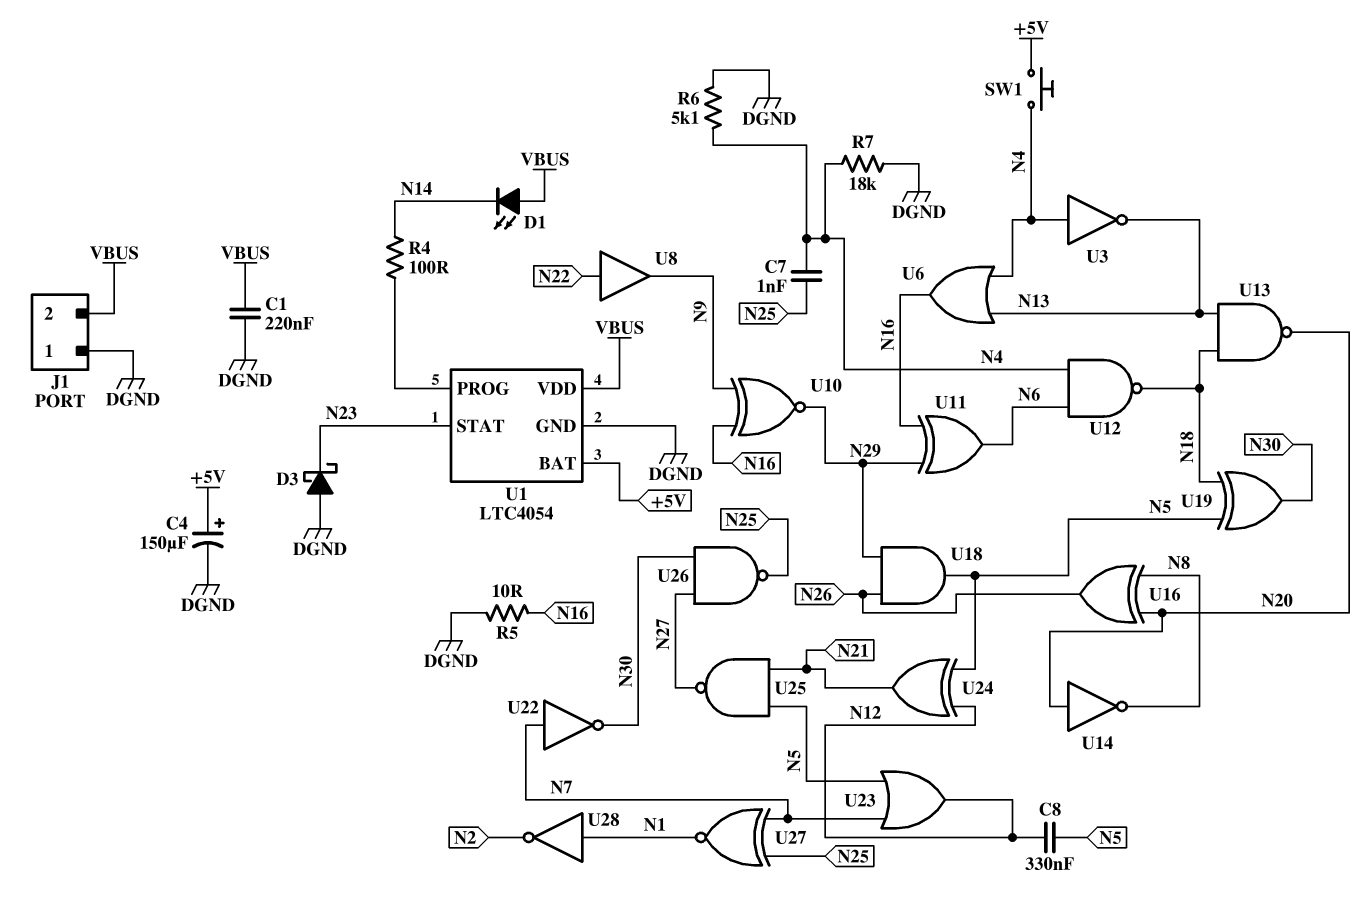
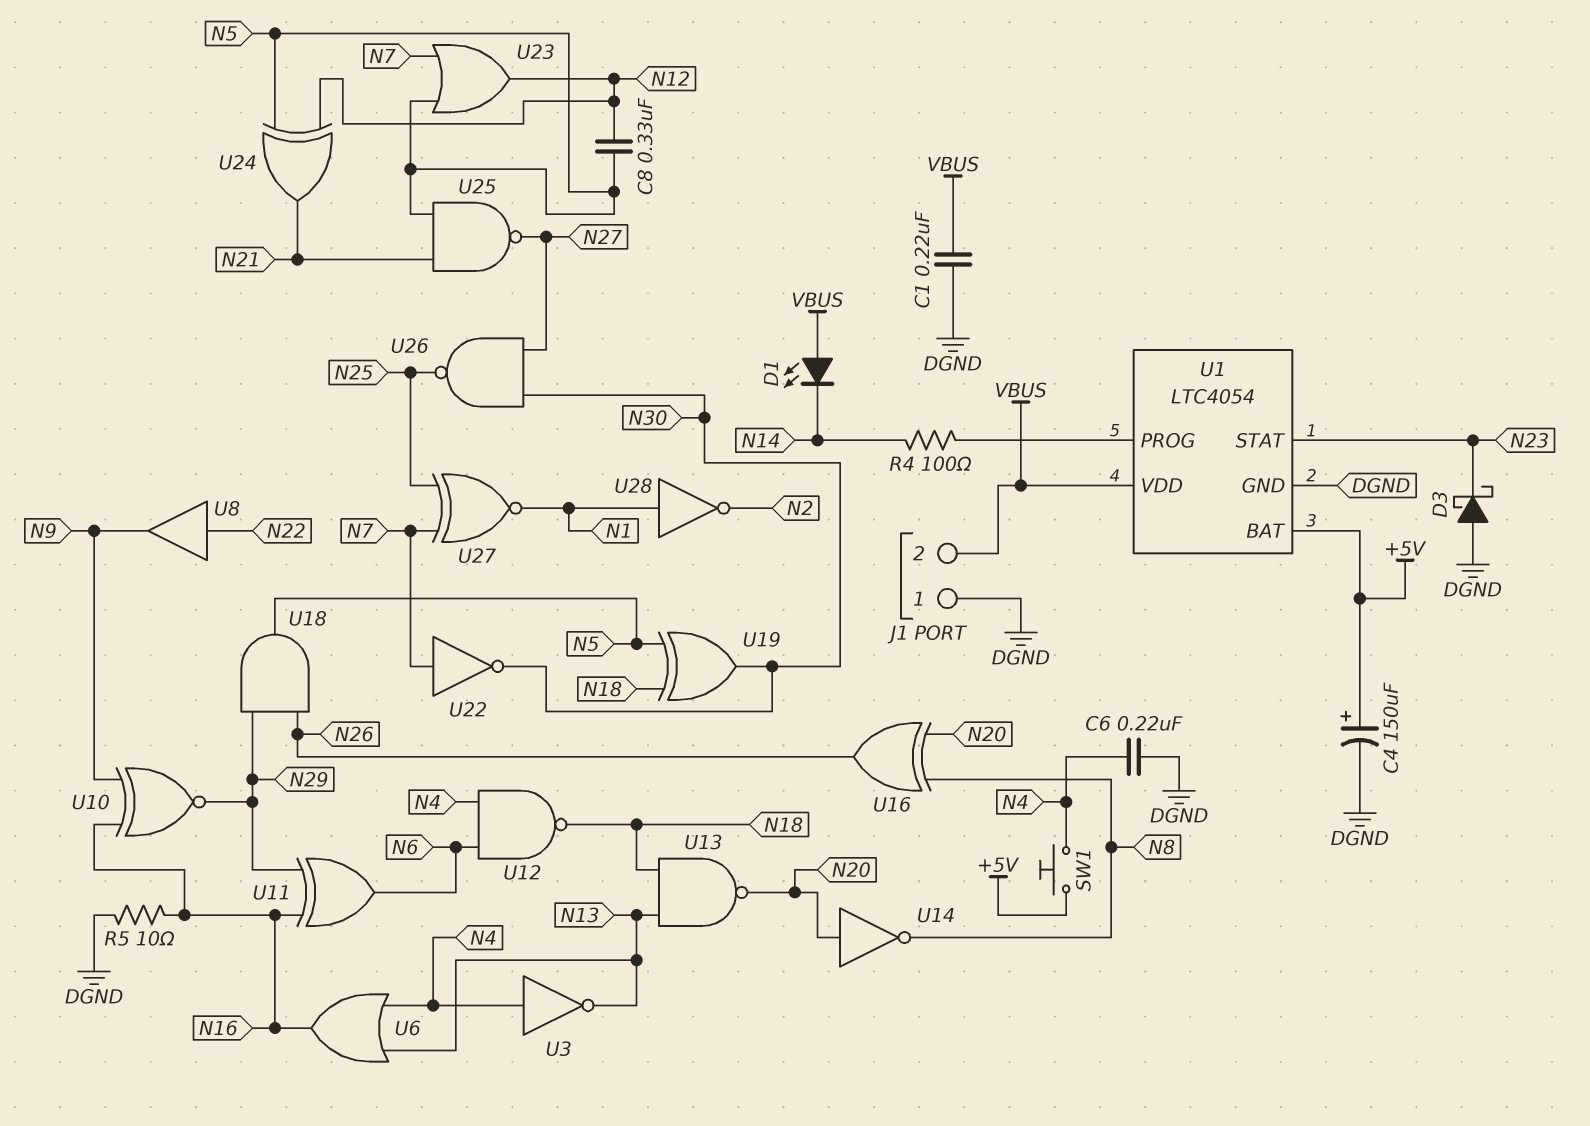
C6: none -> 220nF (DGND, N4)
C7: 1nF (N4, N25) -> none
R6: 5.1k (DGND, N4) -> none
R7: 18k (DGND, N4) -> none

